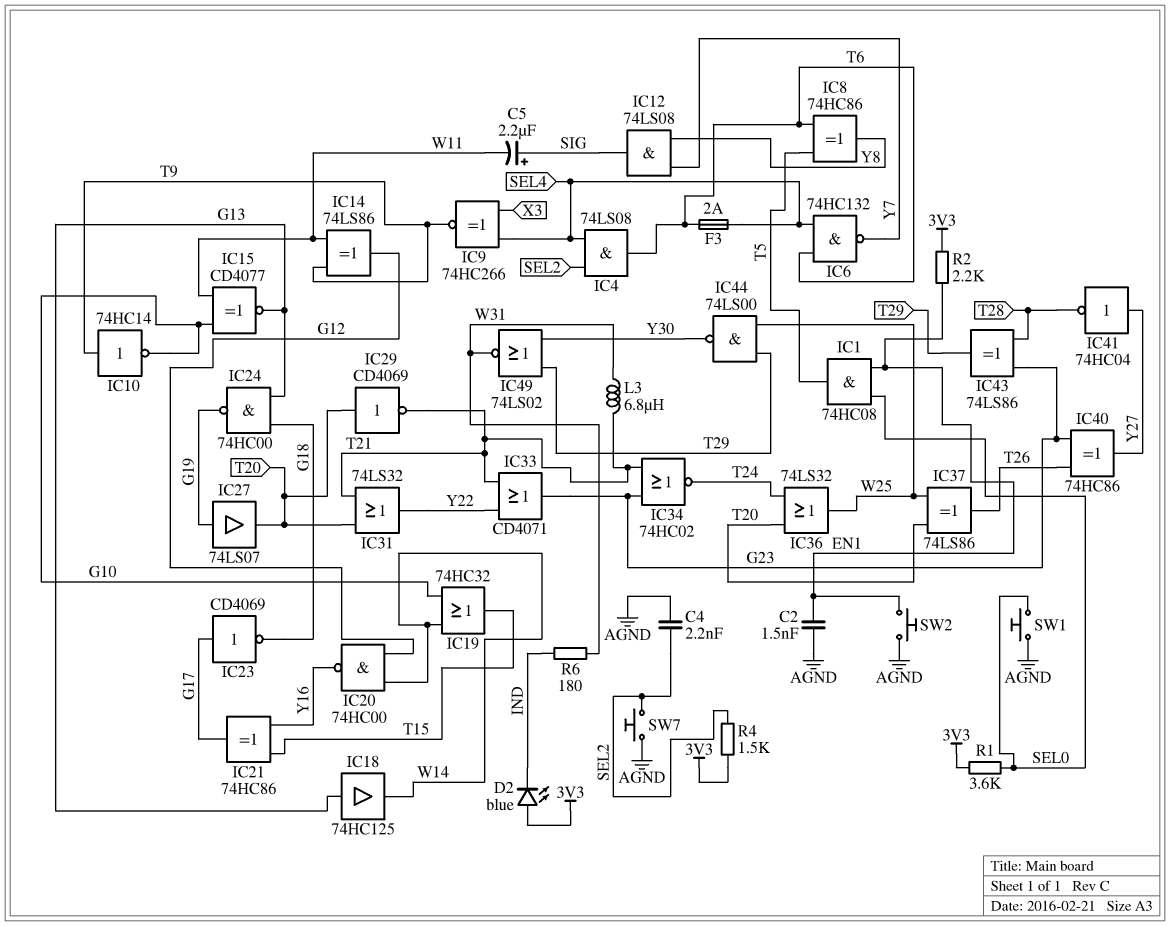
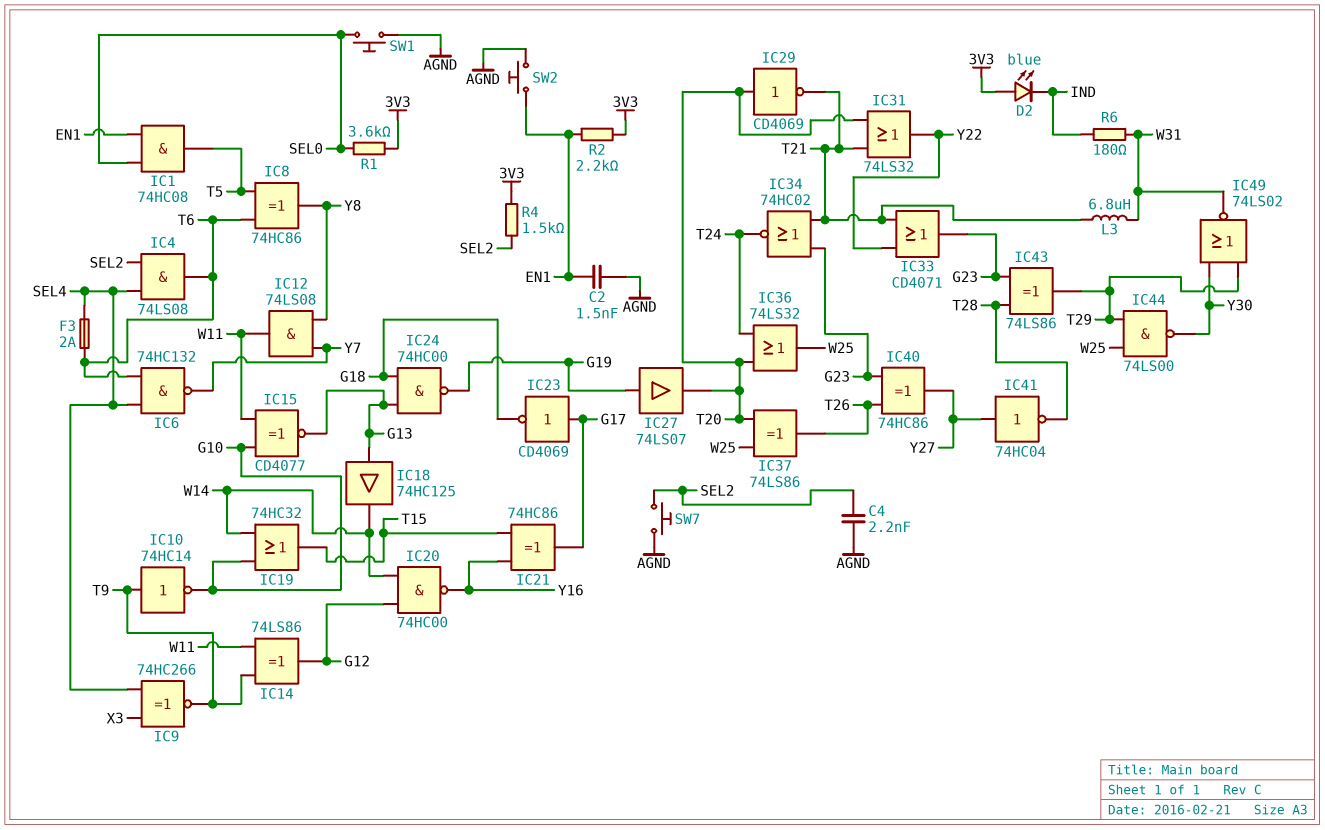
C5: 2.2uF (plus SIG, minus W11) -> none
IC12: AND 74LS08 (in Y7, in Y8, out SIG) -> AND 74LS08 (in Y7, in Y8, out W11)

